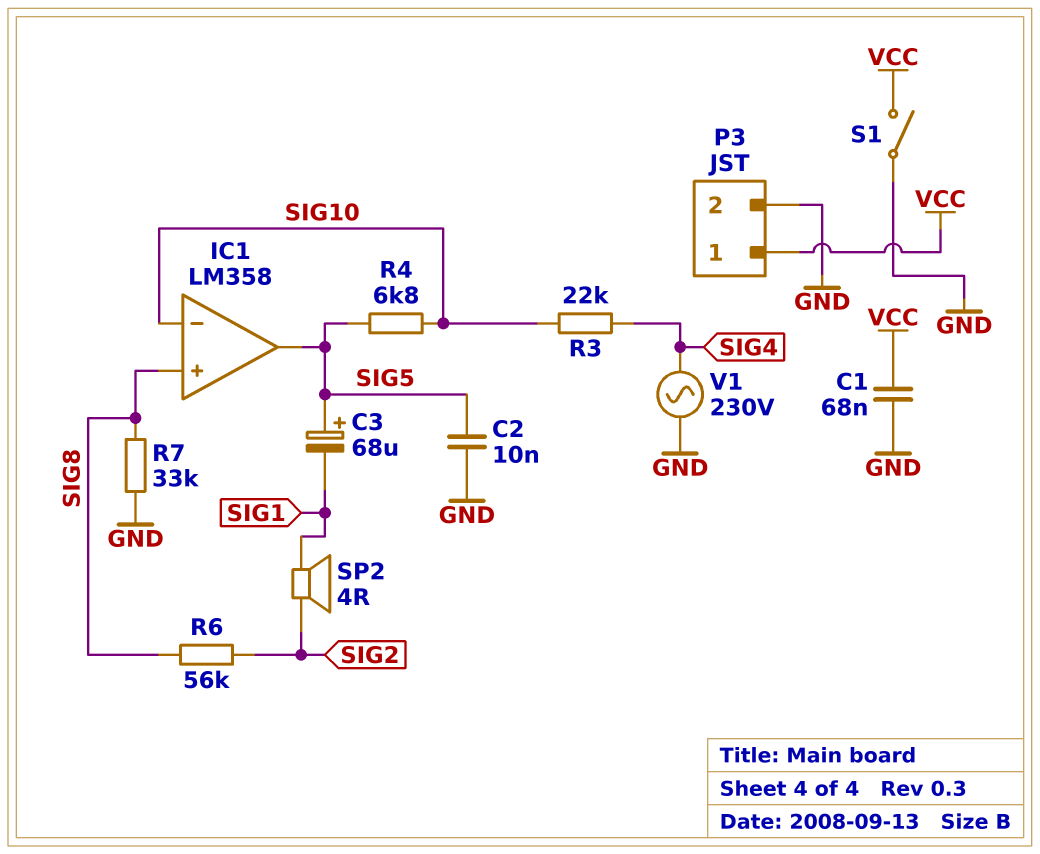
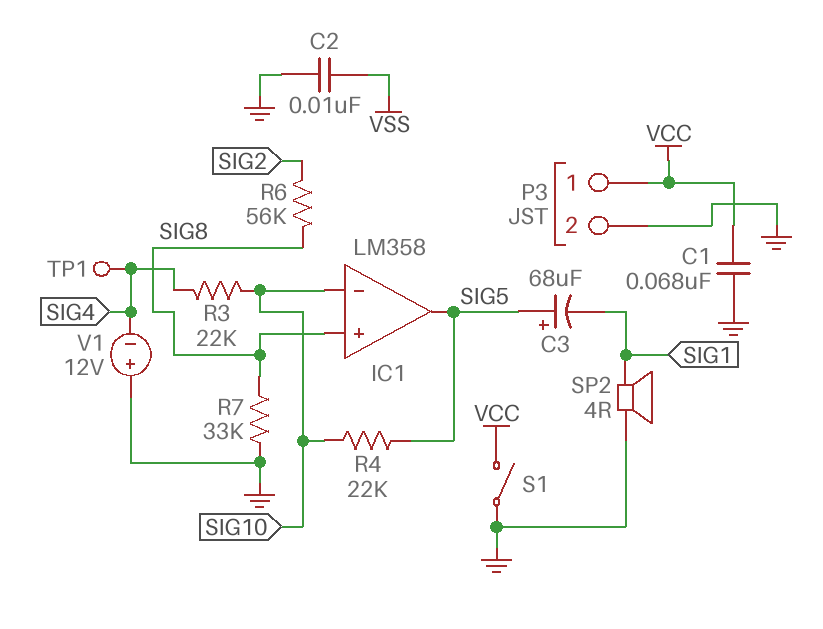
C2: 10nF (GND, SIG5) -> 10nF (GND, VSS)
R4: 6.8k (SIG5, SIG10) -> 22k (SIG5, SIG10)
SP2: speaker 4R (SIG1, SIG2) -> speaker 4R (GND, SIG1)
TP1: none -> test point (SIG4)
V1: AC 230V (GND, SIG4) -> 12V (plus GND, minus SIG4)

